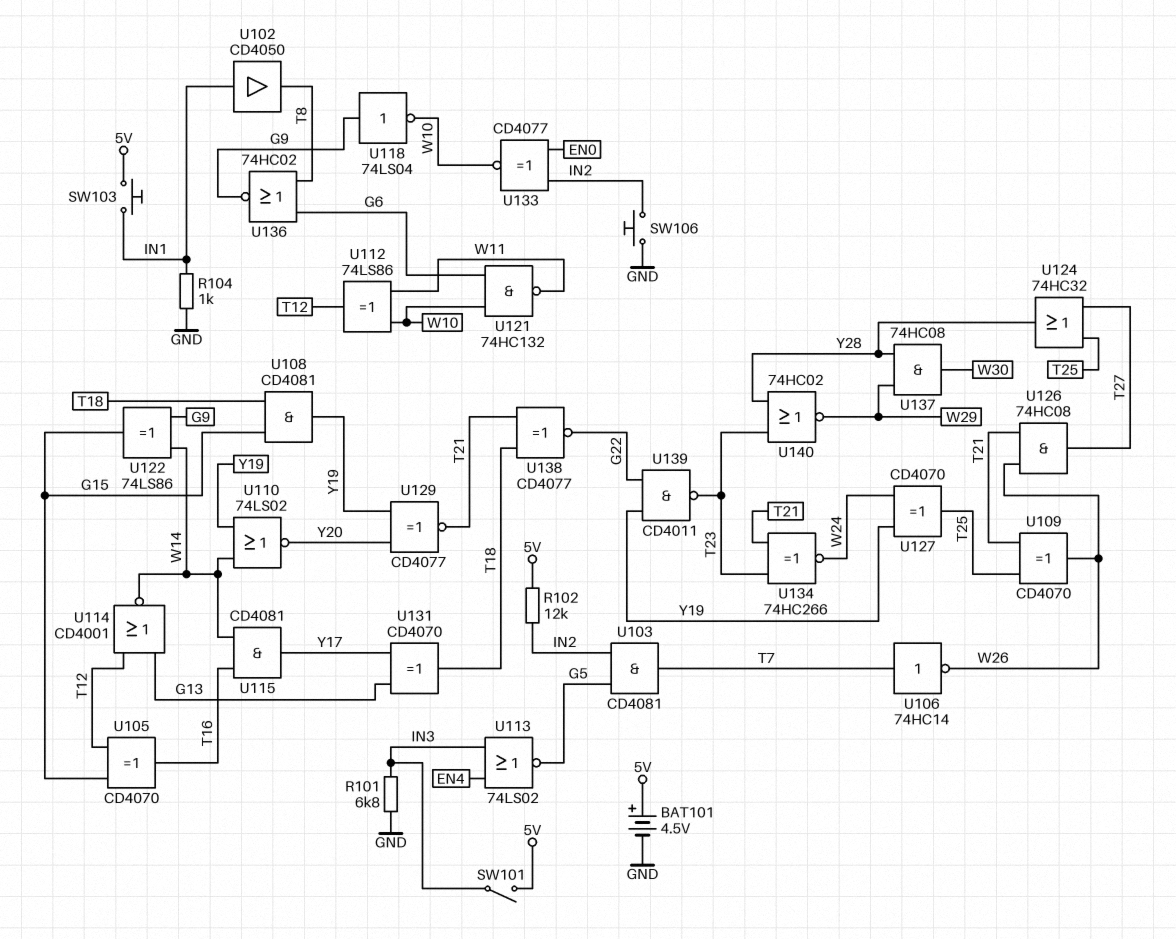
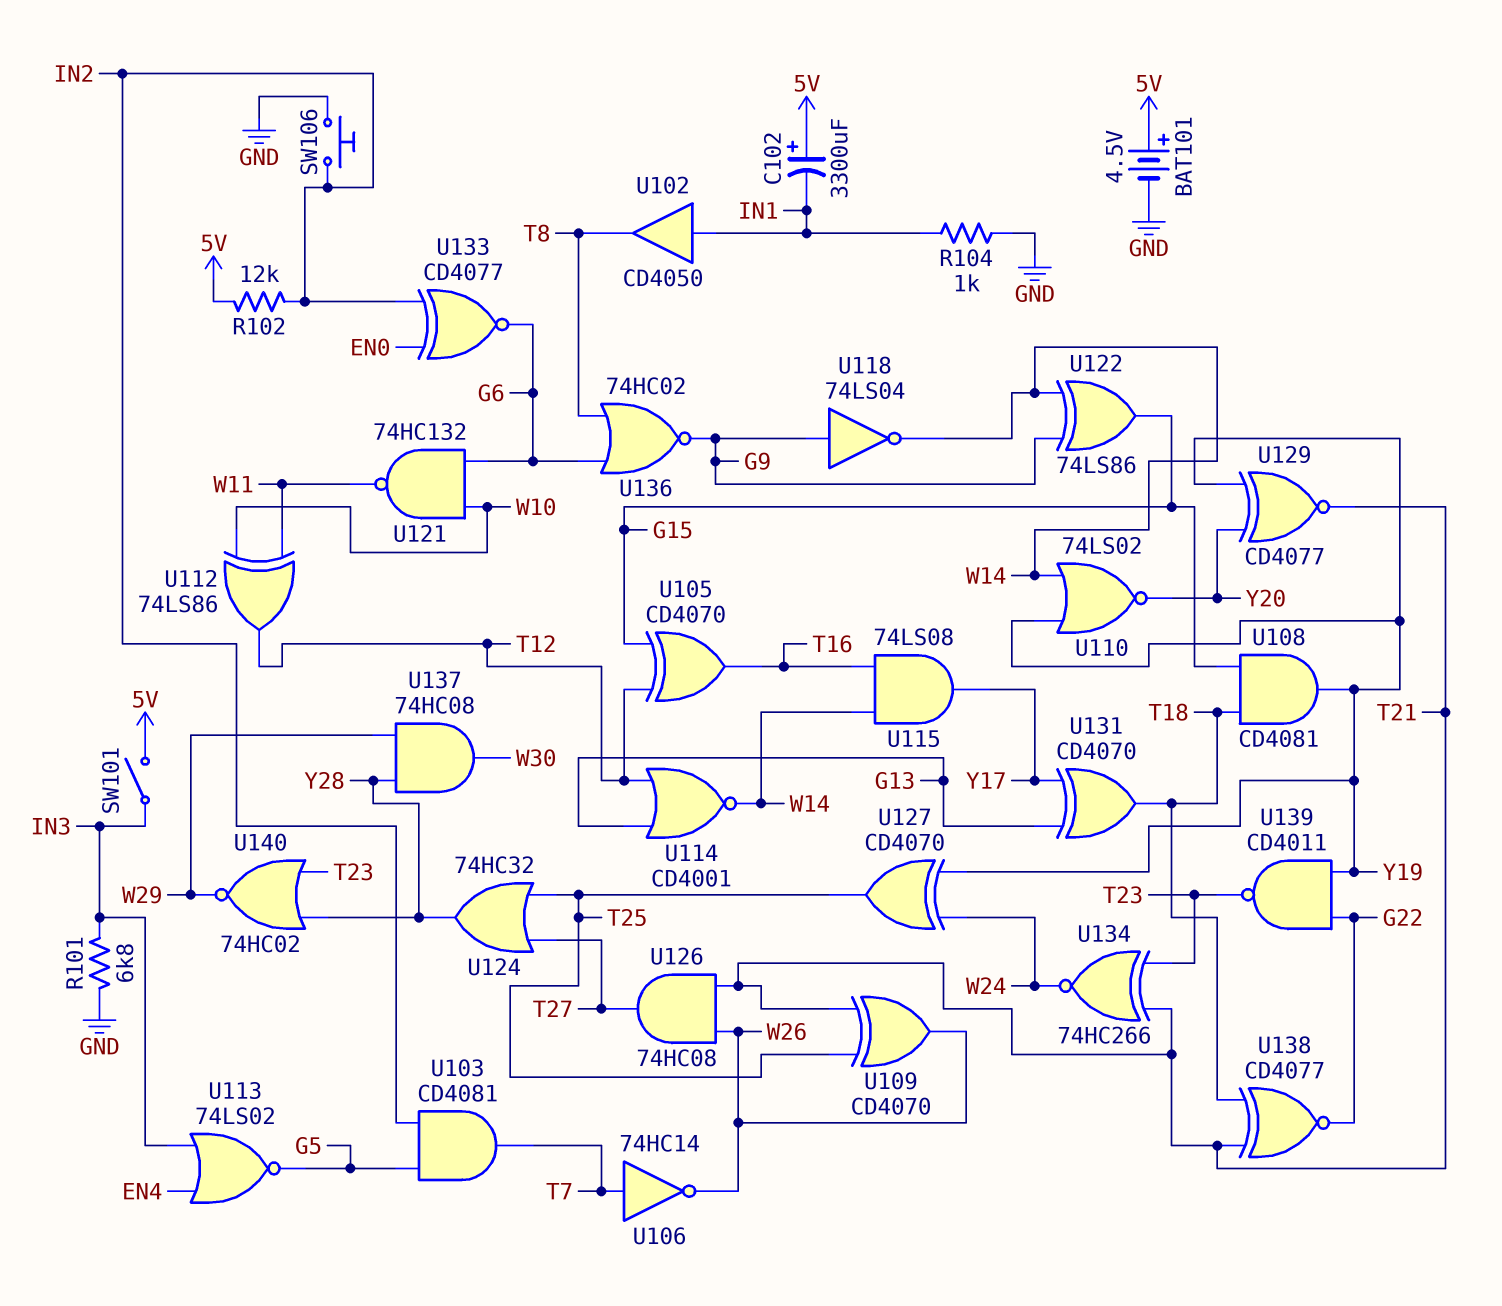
C102: none -> 3300uF (plus 5V, minus IN1)
SW103: button (5V, IN1) -> none
U115: AND CD4081 (in T16, in W14, out Y17) -> AND 74LS08 (in T16, in W14, out Y17)
U118: NOT 74LS04 (in G9, out W10) -> NOT 74LS04 (in G9, out W14)
U133: XNOR CD4077 (in EN0, in IN2, out W10) -> XNOR CD4077 (in EN0, in IN2, out G6)

